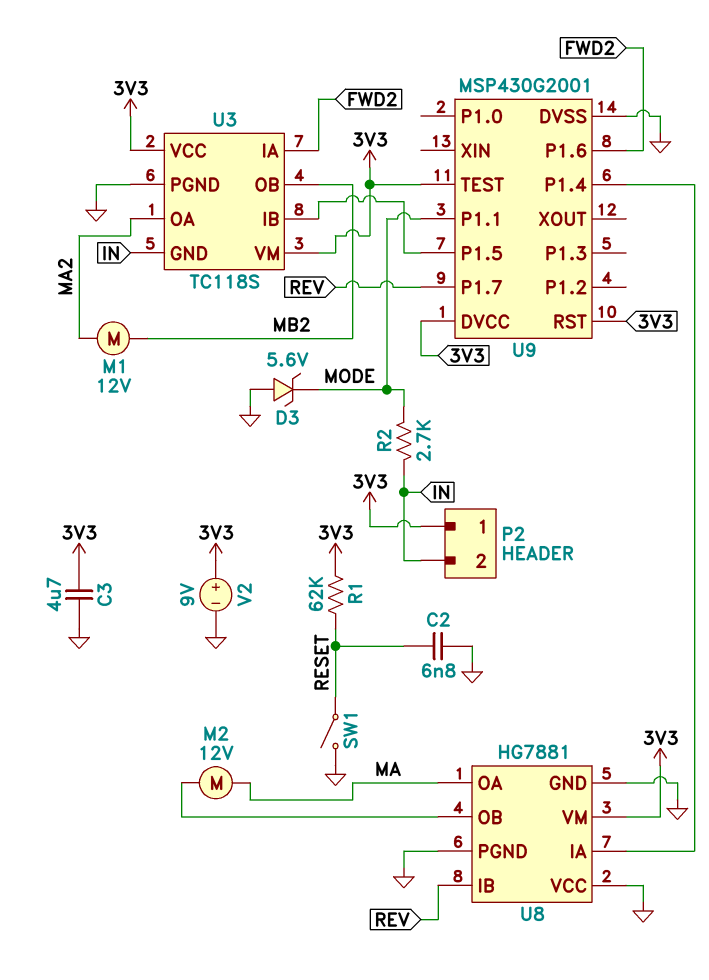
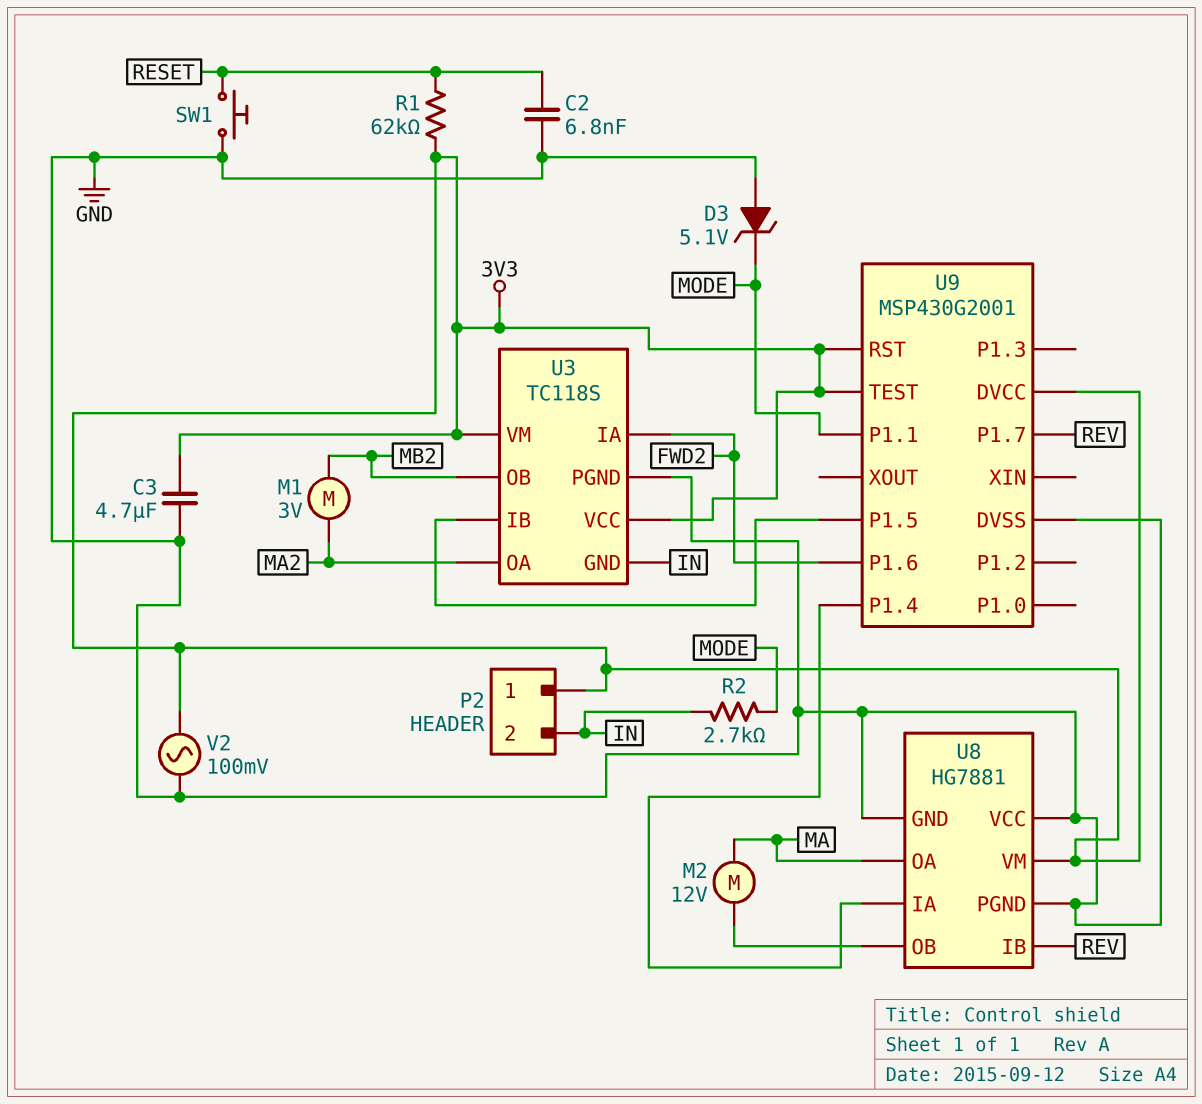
D3: zener 5.6V (A GND, K MODE) -> zener 5.1V (A GND, K MODE)
M1: motor 12V (MA2, MB2) -> motor 3V (MA2, MB2)
SW1: switch (GND, RESET) -> button (GND, RESET)
V2: 9V (plus 3V3, minus GND) -> AC 100mV (3V3, GND)

